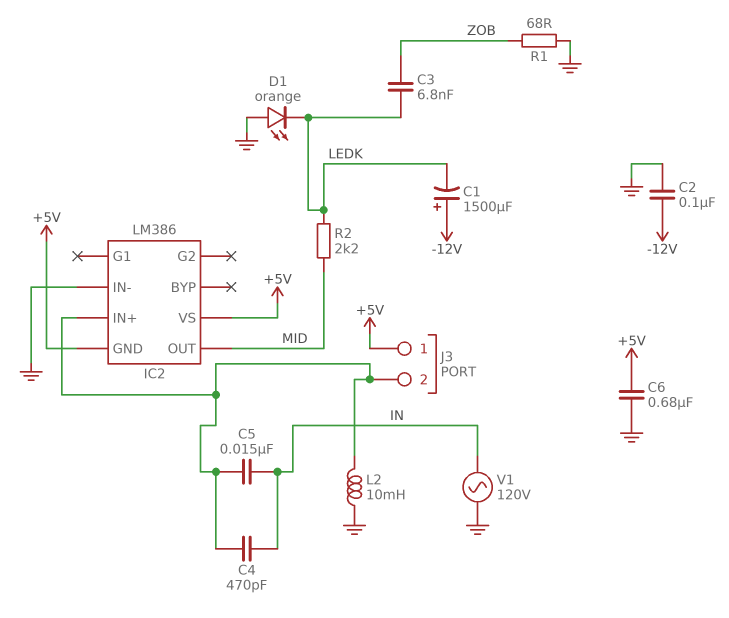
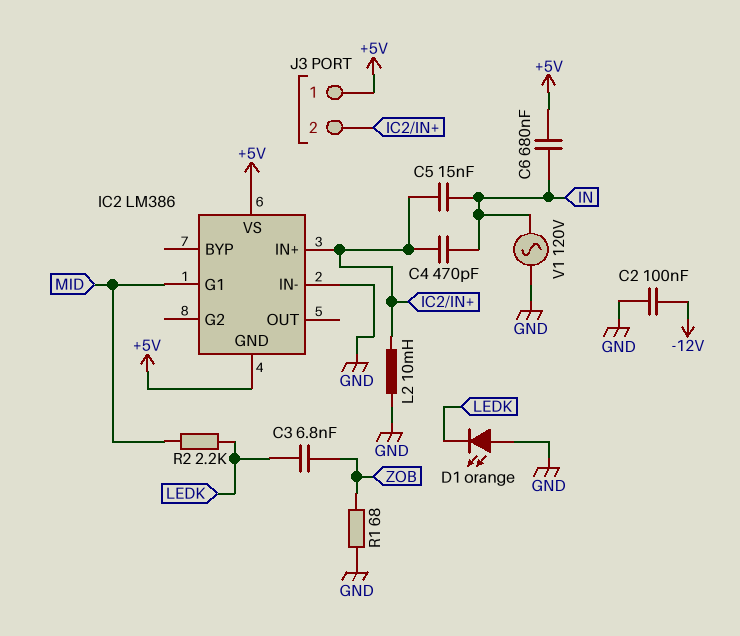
C1: 1500uF (plus -12V, minus LEDK) -> none
C6: 680nF (+5V, GND) -> 680nF (+5V, IN)
IC2 pin G1: none -> MID
IC2 pin OUT: MID -> none

